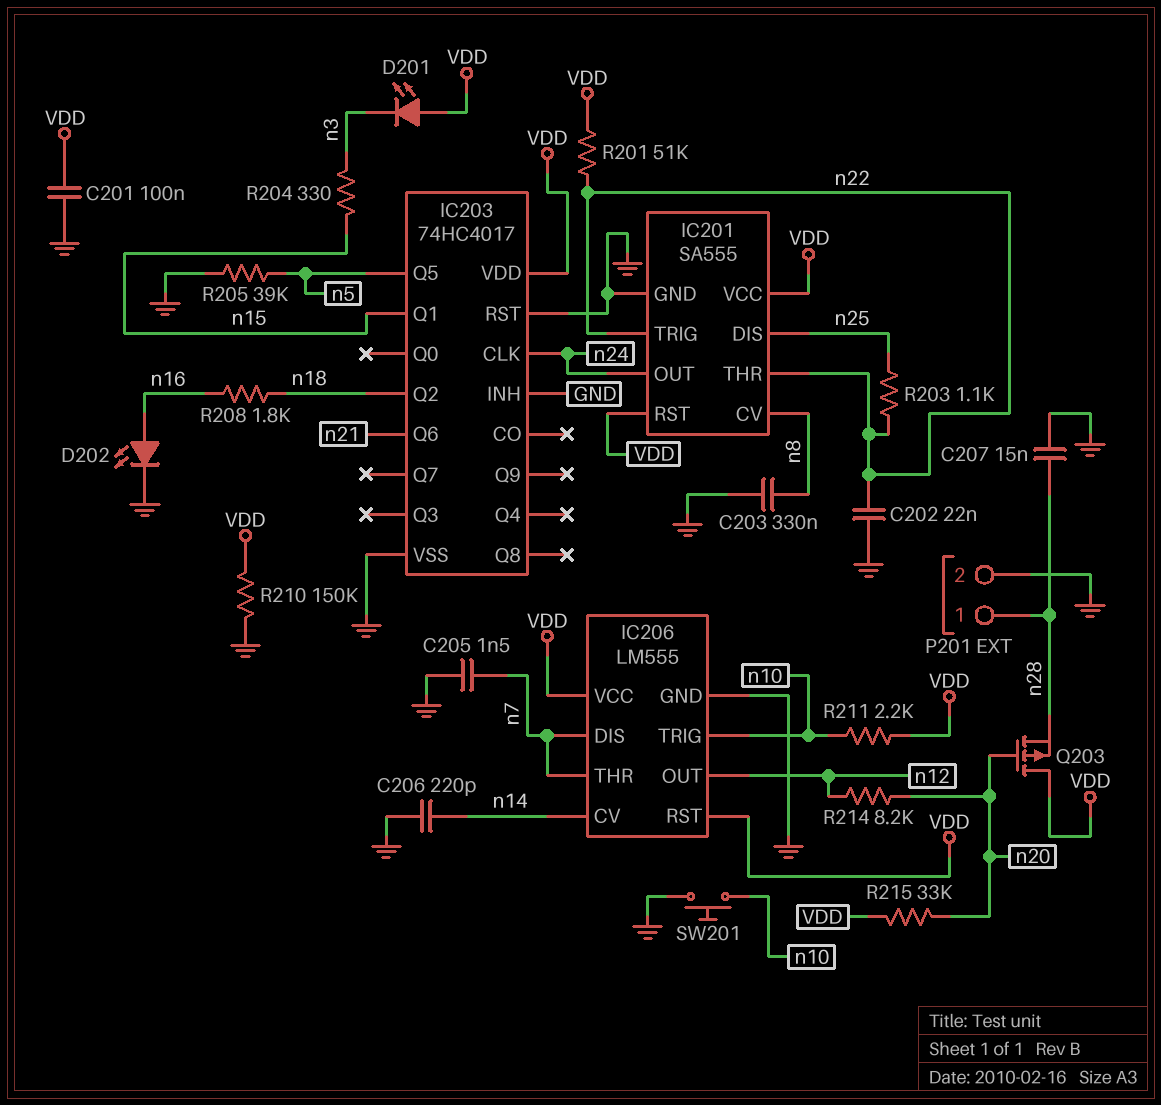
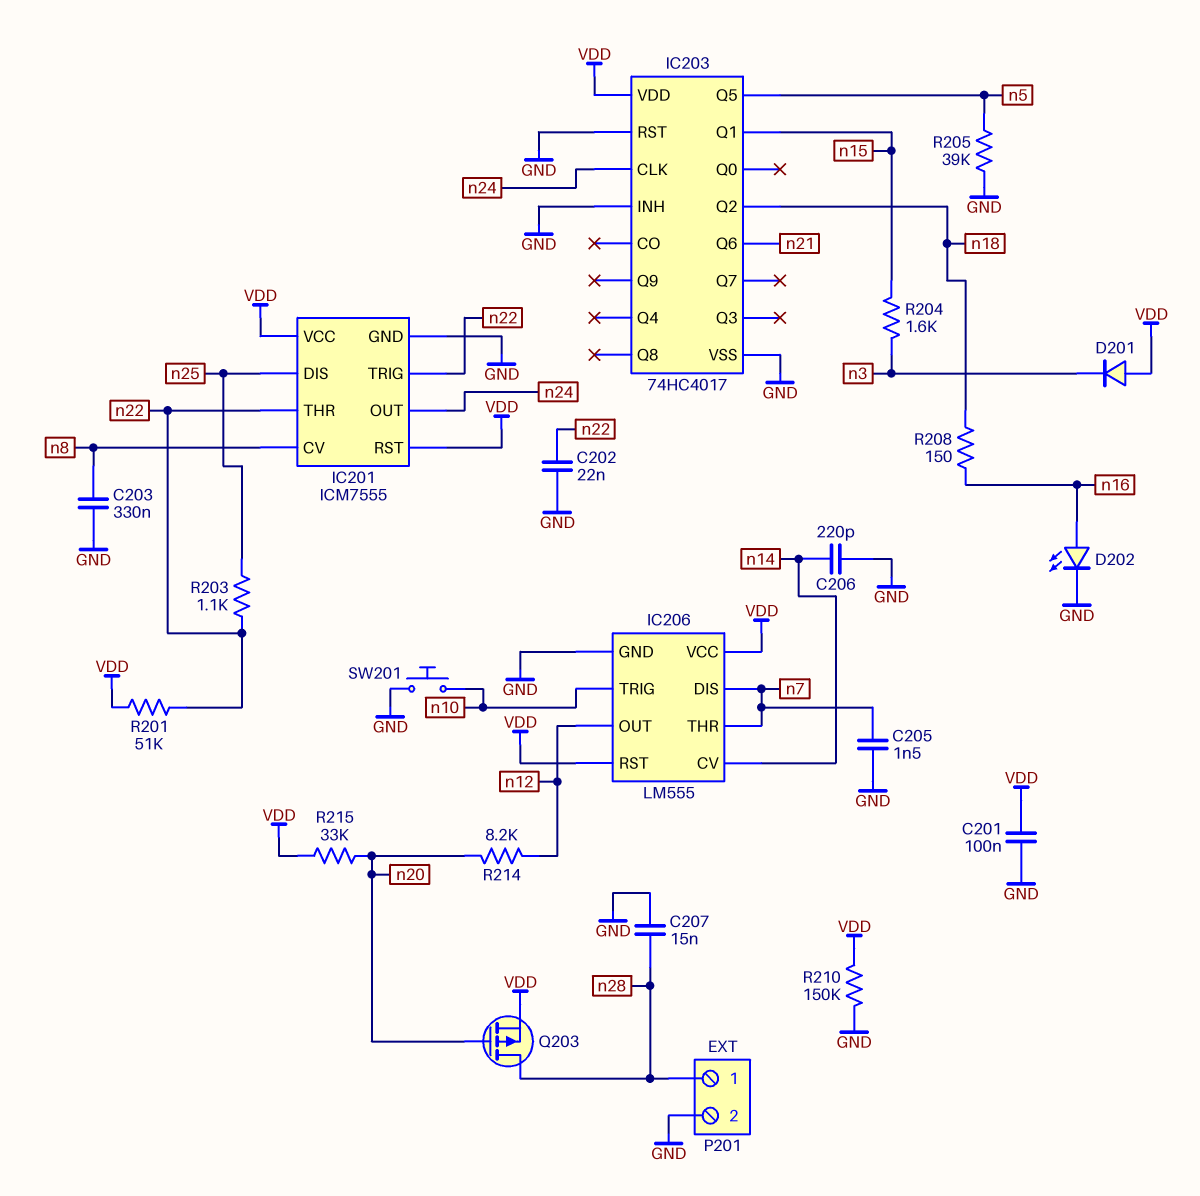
D201: LED (A VDD, K n3) -> diode (A VDD, K n3)
IC201: SA555 -> ICM7555
Q203: PMOS (G n20, D VDD, S n28) -> PMOS (G n20, D n28, S VDD)
R204: 330 (n3, n15) -> 1.6k (n3, n15)
R208: 1.8k (n16, n18) -> 150 (n16, n18)
R211: 2.2k (VDD, n10) -> none

